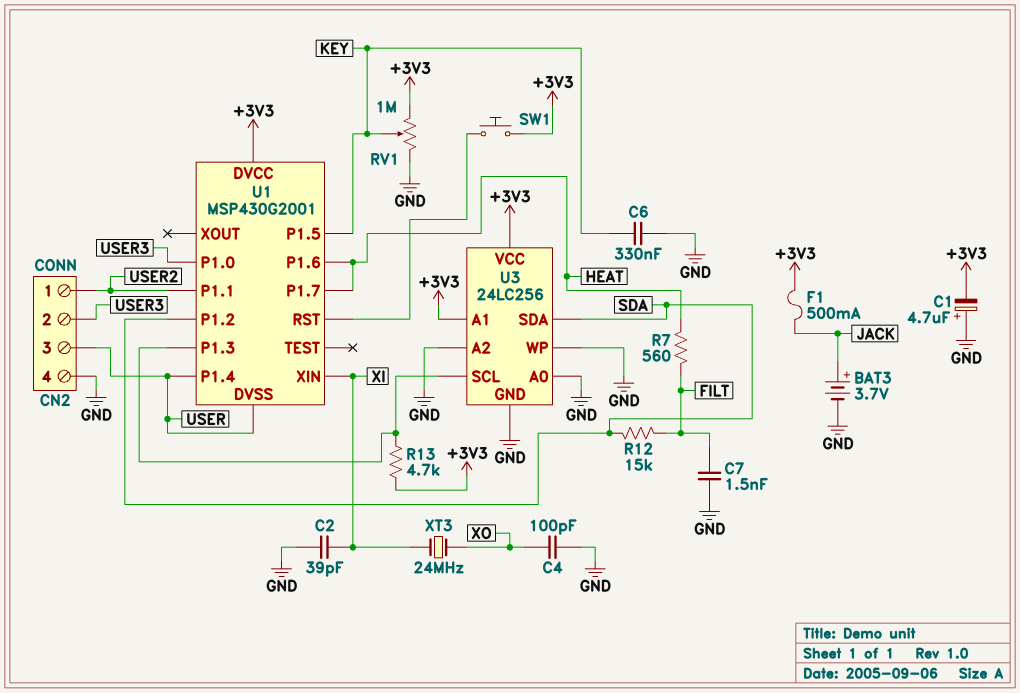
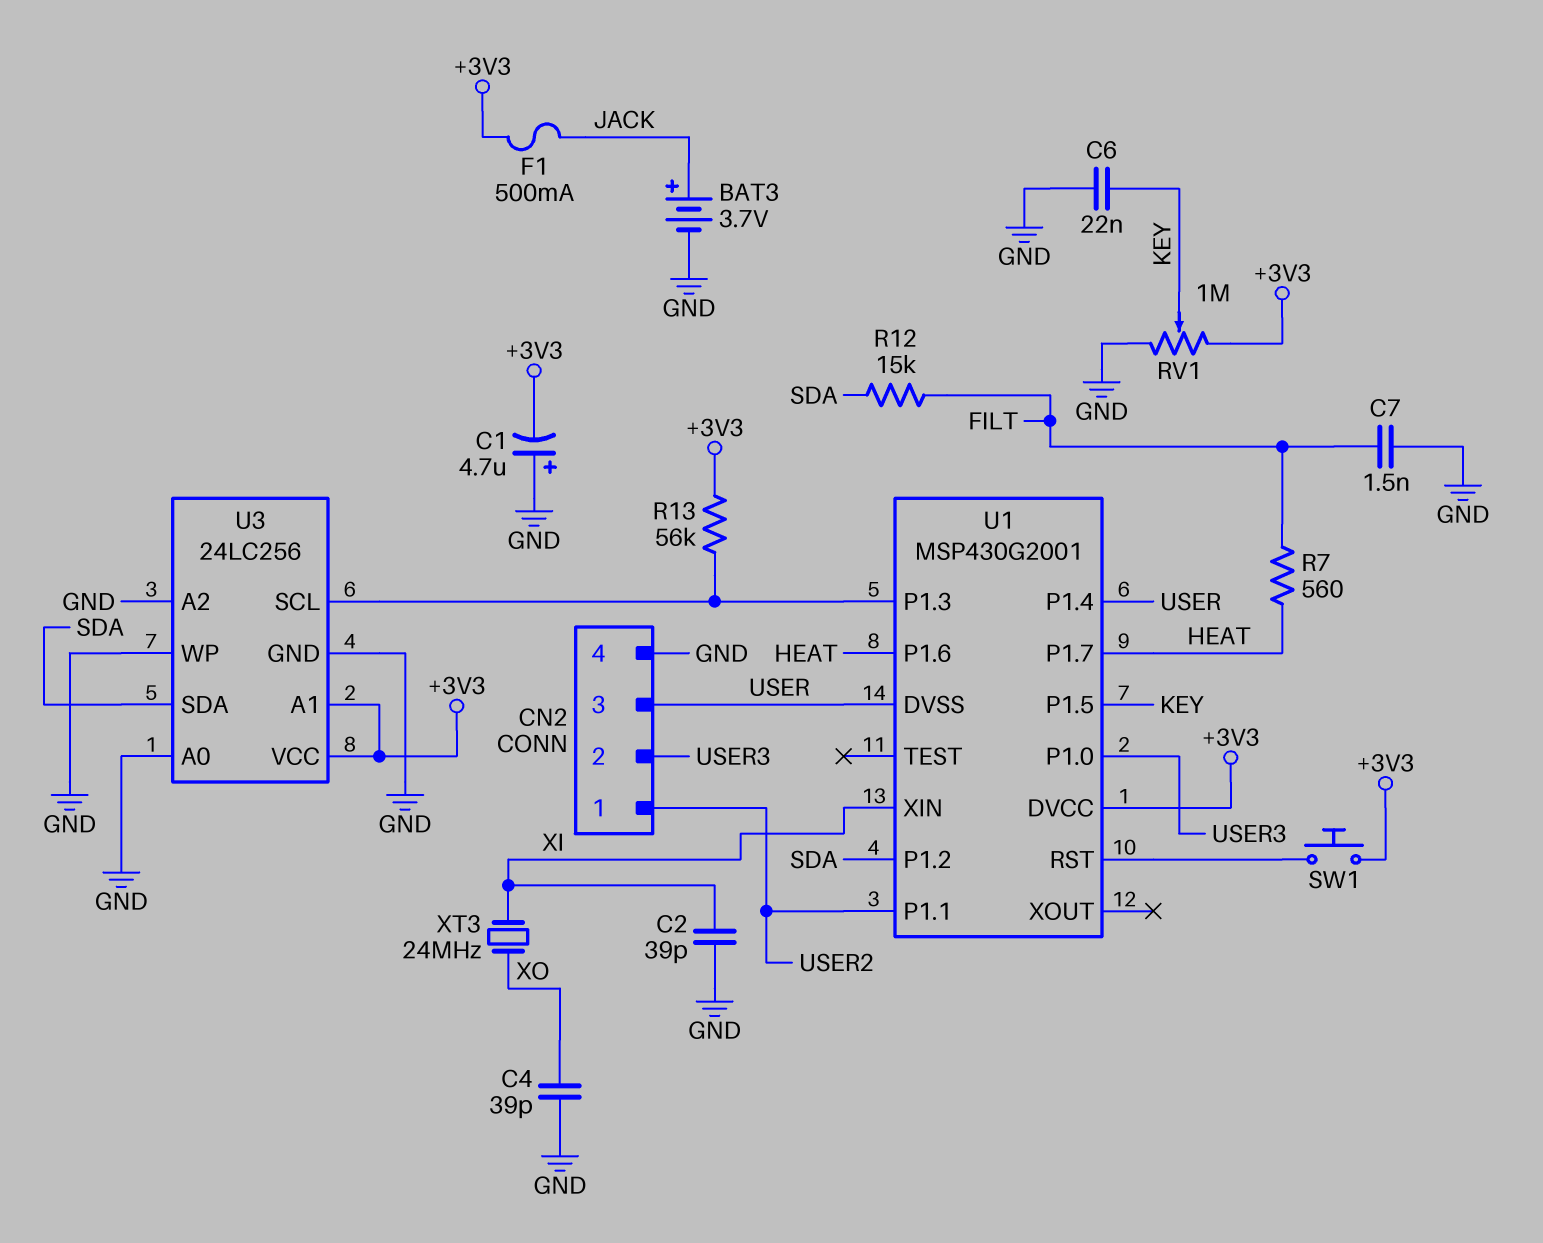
C4: 100pF (GND, XO) -> 39pF (GND, XO)
C6: 330nF (GND, KEY) -> 22nF (GND, KEY)
R13: 4.7k (+3V3, U1/P1.3) -> 56k (+3V3, U1/P1.3)

